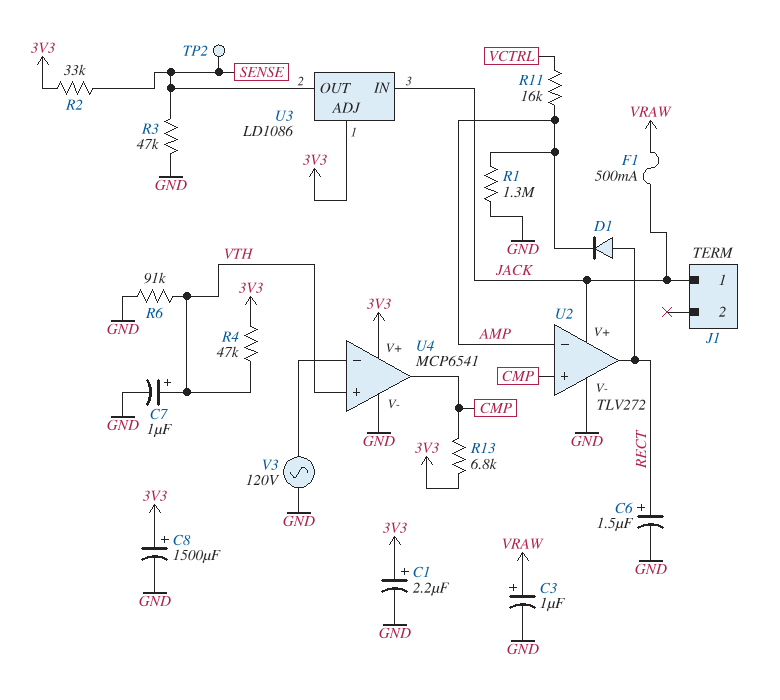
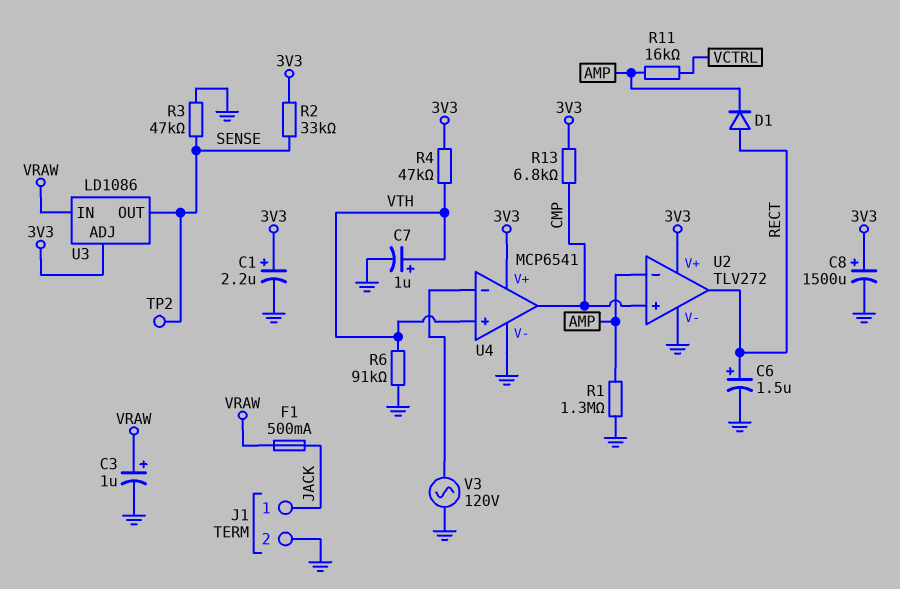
J1 pin 2: none -> GND
U2 pin V+: JACK -> 3V3
U3 pin IN: JACK -> VRAW

